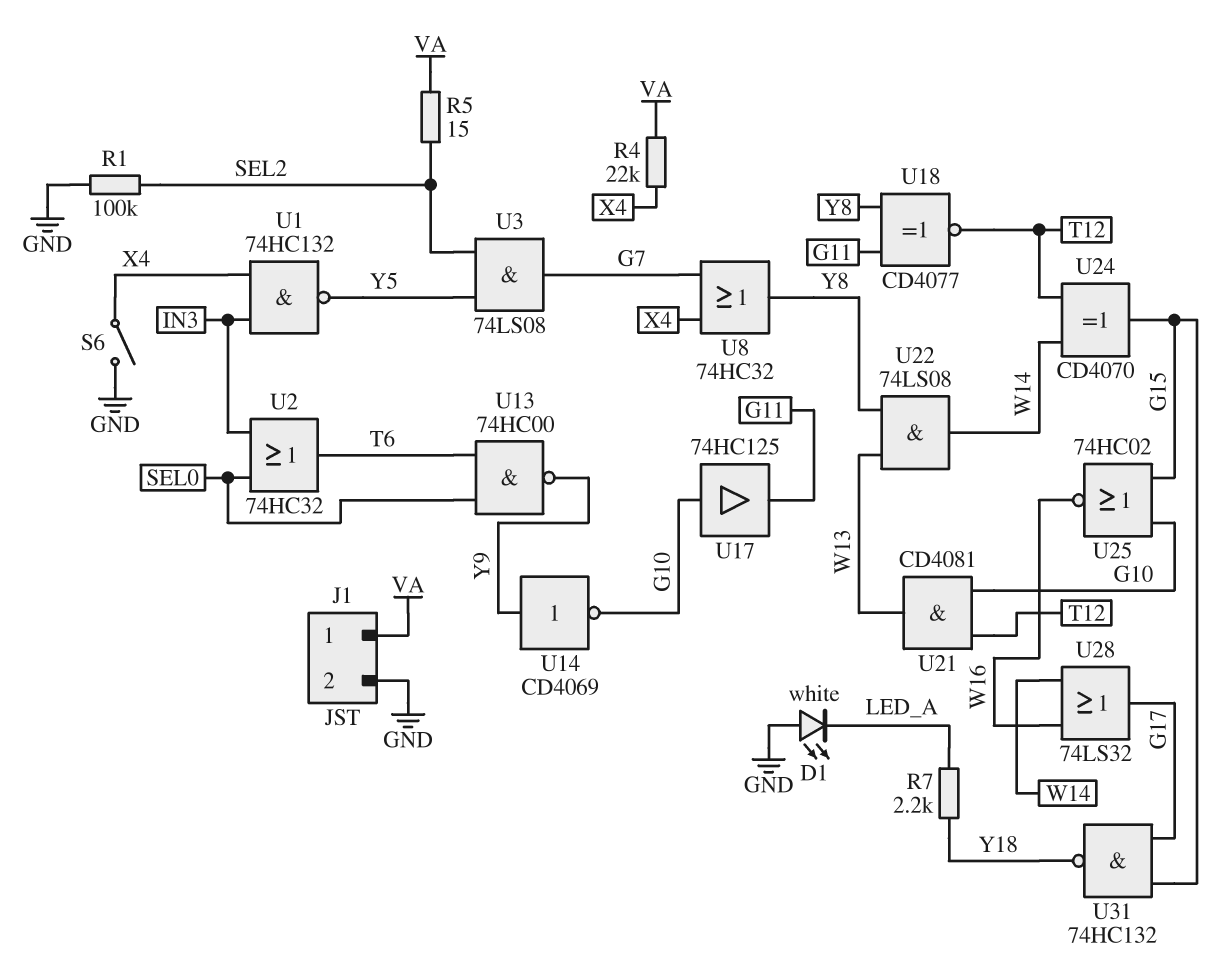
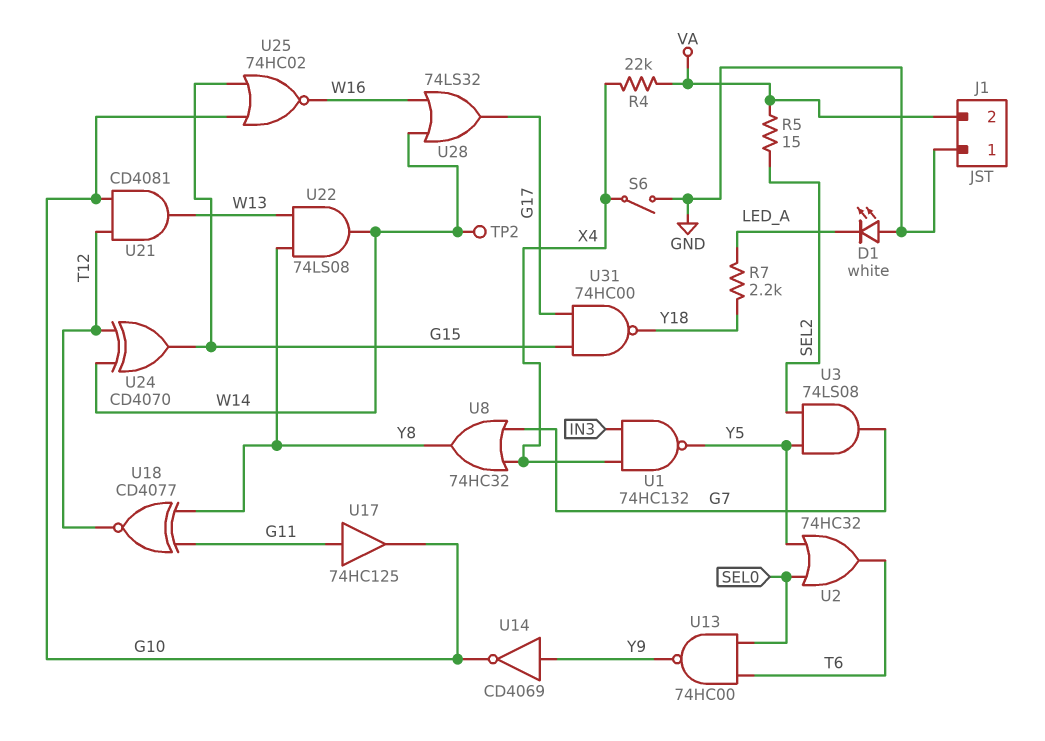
J1 pin 1: VA -> GND
J1 pin 2: GND -> VA
R1: 100k (GND, SEL2) -> none
TP2: none -> test point (W14)
U2: OR 74HC32 (in IN3, in SEL0, out T6) -> OR 74HC32 (in SEL0, in Y5, out T6)
U17: buffer 74HC125 (in G10, out G11) -> buffer 74HC125 (in G11, out G10)
U31: NAND 74HC132 (in G15, in G17, out Y18) -> NAND 74HC00 (in G15, in G17, out Y18)

